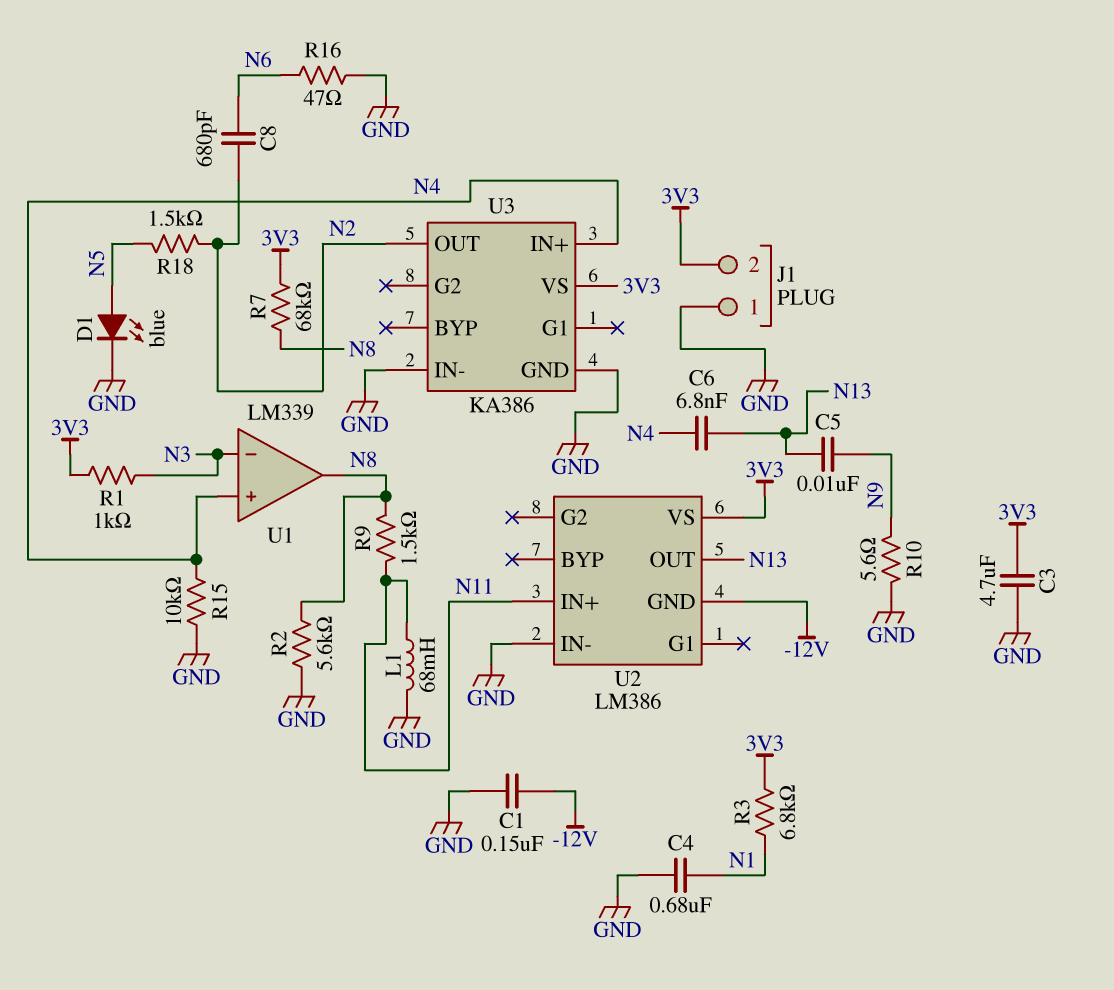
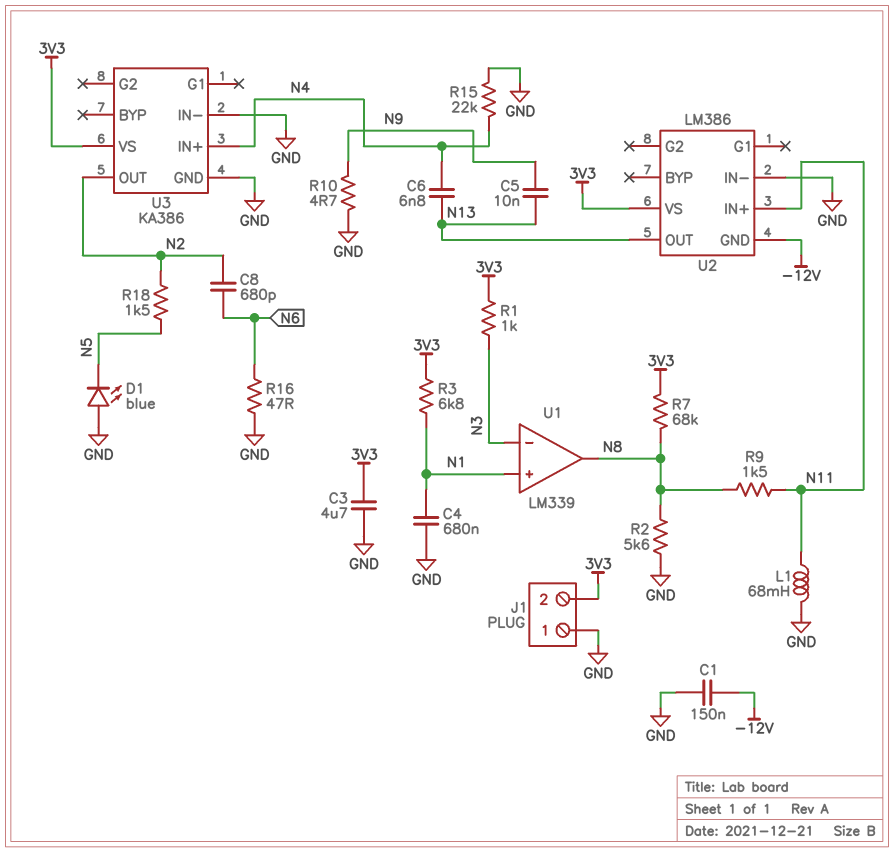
D1: LED blue (A N5, K GND) -> LED blue (A GND, K N5)
R10: 5.6 (GND, N9) -> 4.7 (GND, N9)
R15: 10k (GND, N4) -> 22k (GND, N4)
U1 pin in+: N4 -> N1

